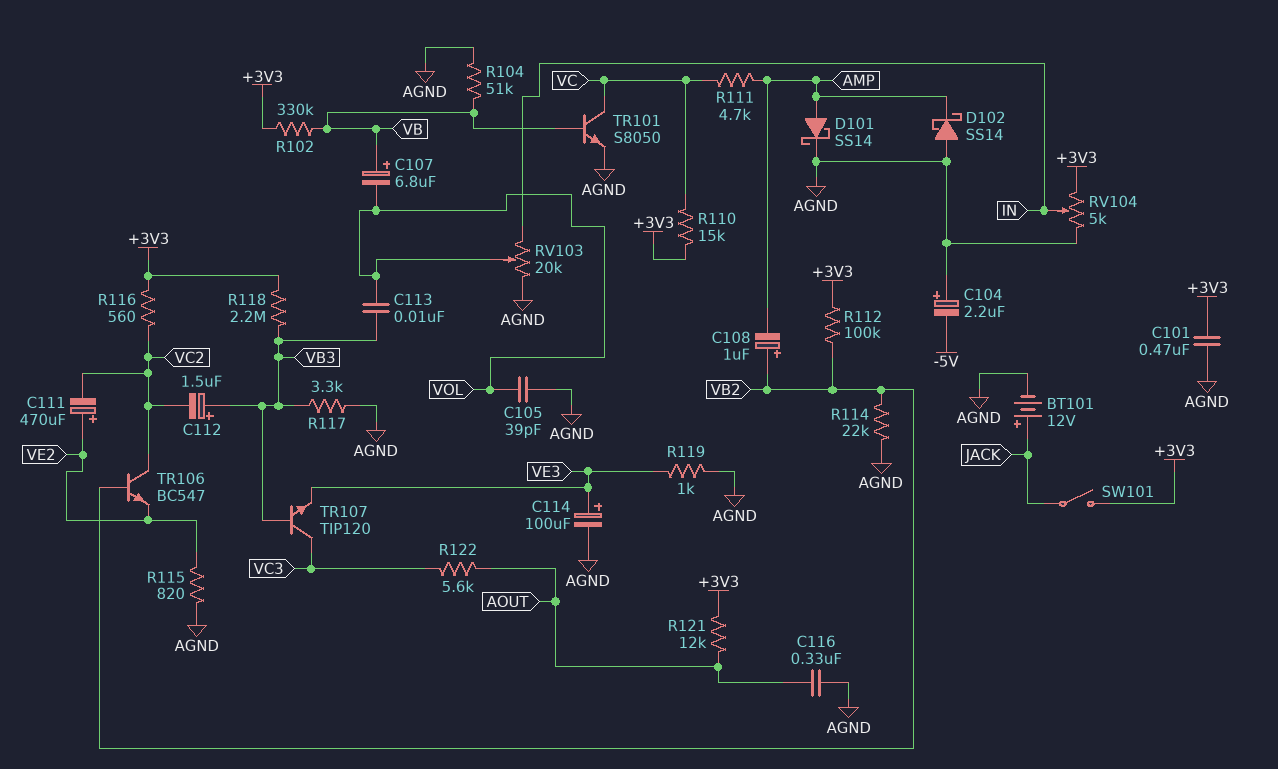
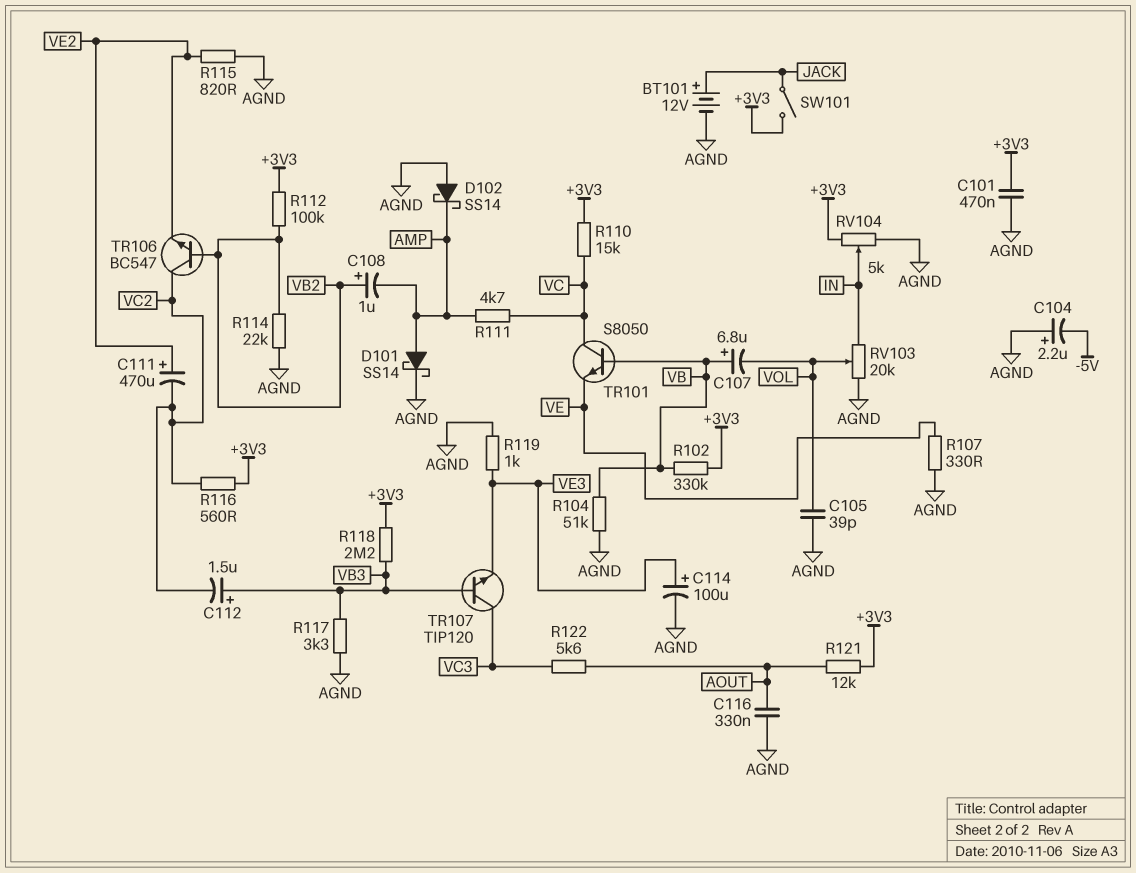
C113: 10nF (VB3, VOL) -> none
R107: none -> 330 (AGND, VE)
TR101: NPN S8050 (B VB, C VC, E AGND) -> NPN S8050 (B VB, C VC, E VE)

